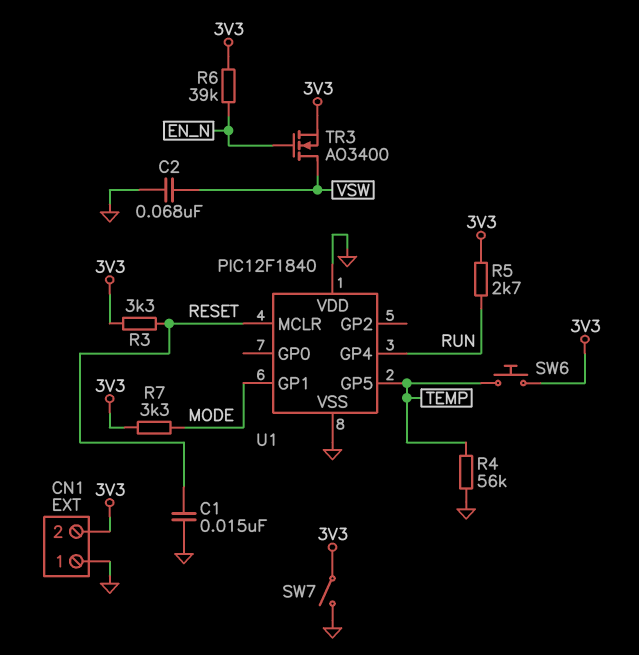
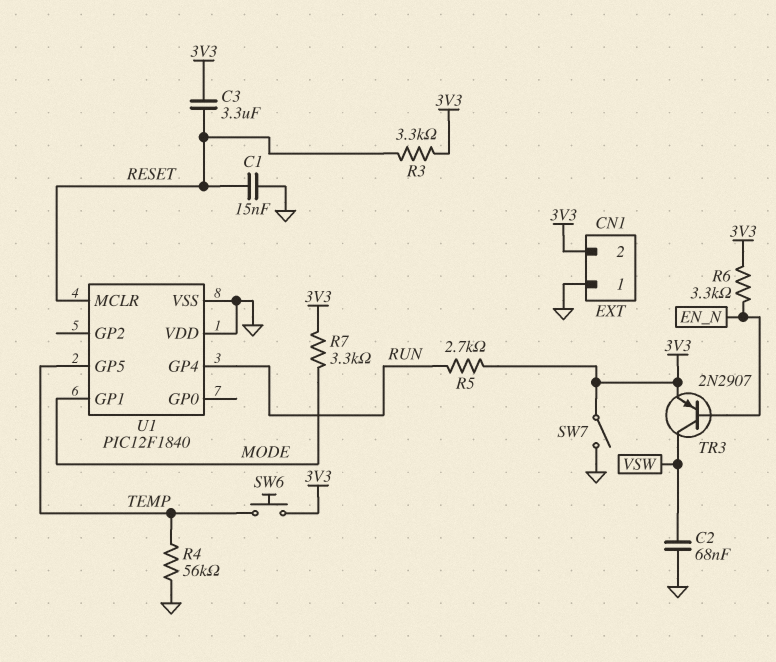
C3: none -> 3.3uF (3V3, RESET)
R6: 39k (3V3, EN_N) -> 3.3k (3V3, EN_N)
TR3: NMOS AO3400 (G EN_N, D VSW, S 3V3) -> PNP 2N2907 (B EN_N, C VSW, E 3V3)

